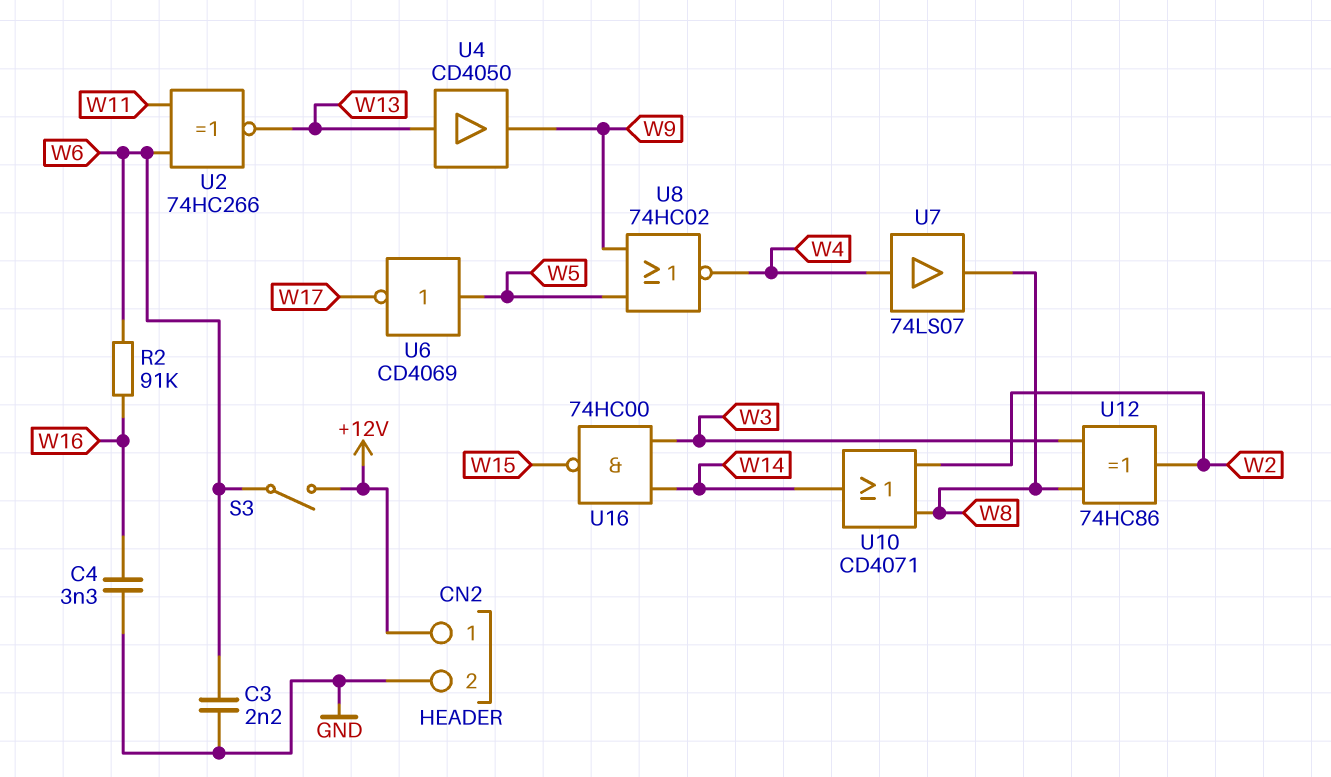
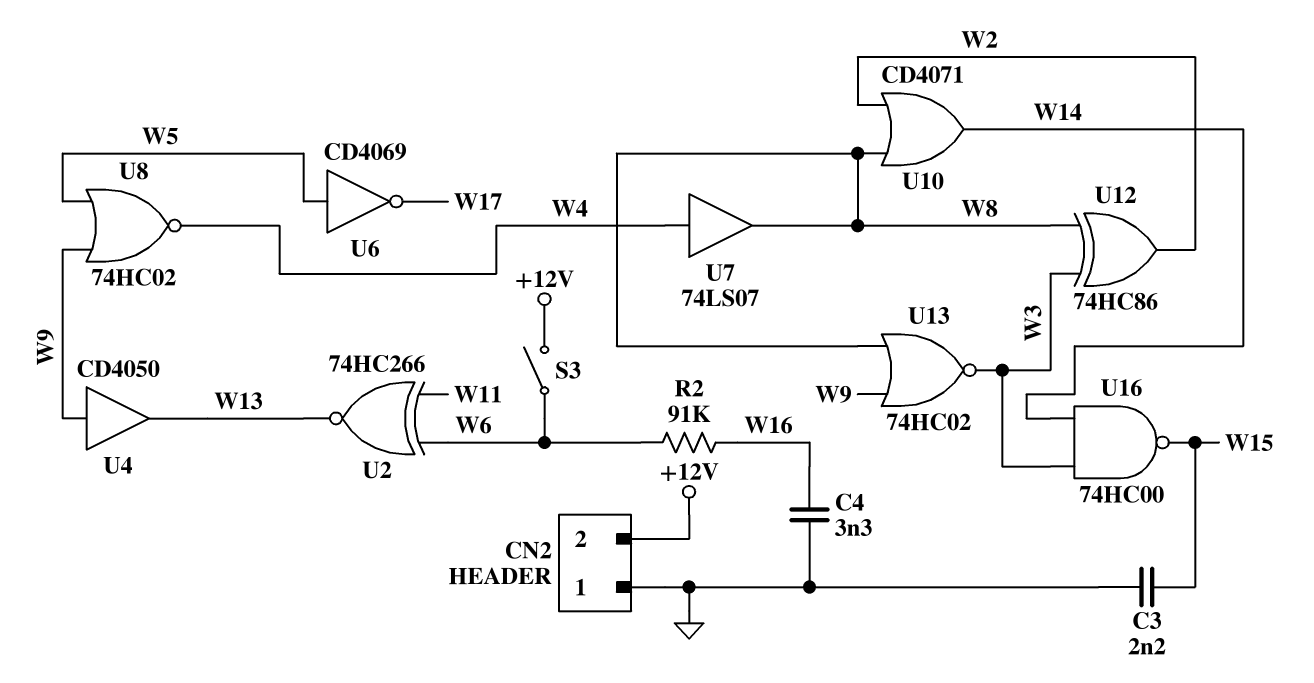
C3: 2.2nF (GND, W6) -> 2.2nF (GND, W15)
CN2 pin 1: +12V -> GND
CN2 pin 2: GND -> +12V
U4: buffer CD4050 (in W13, out W9) -> buffer CD4050 (in W9, out W13)
U13: none -> NOR 74HC02 (in W8, in W9, out W3)

